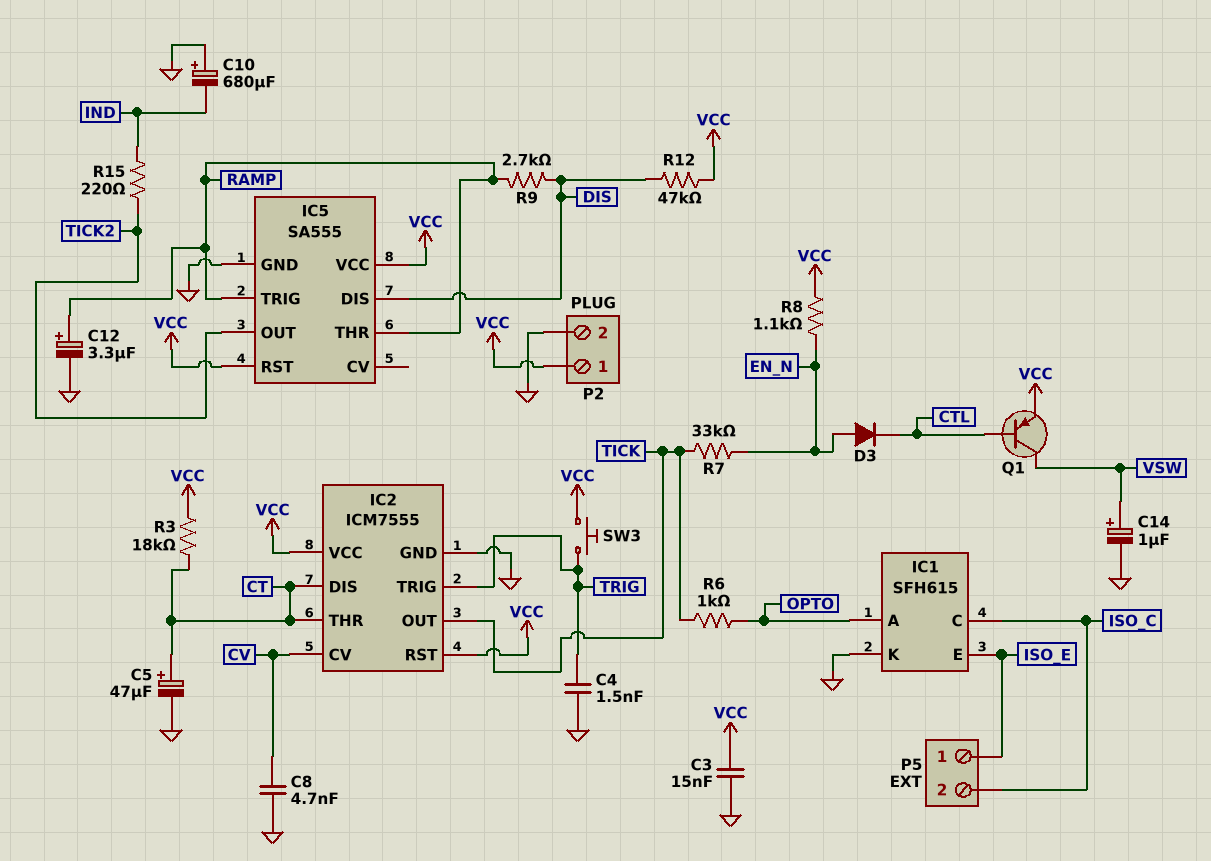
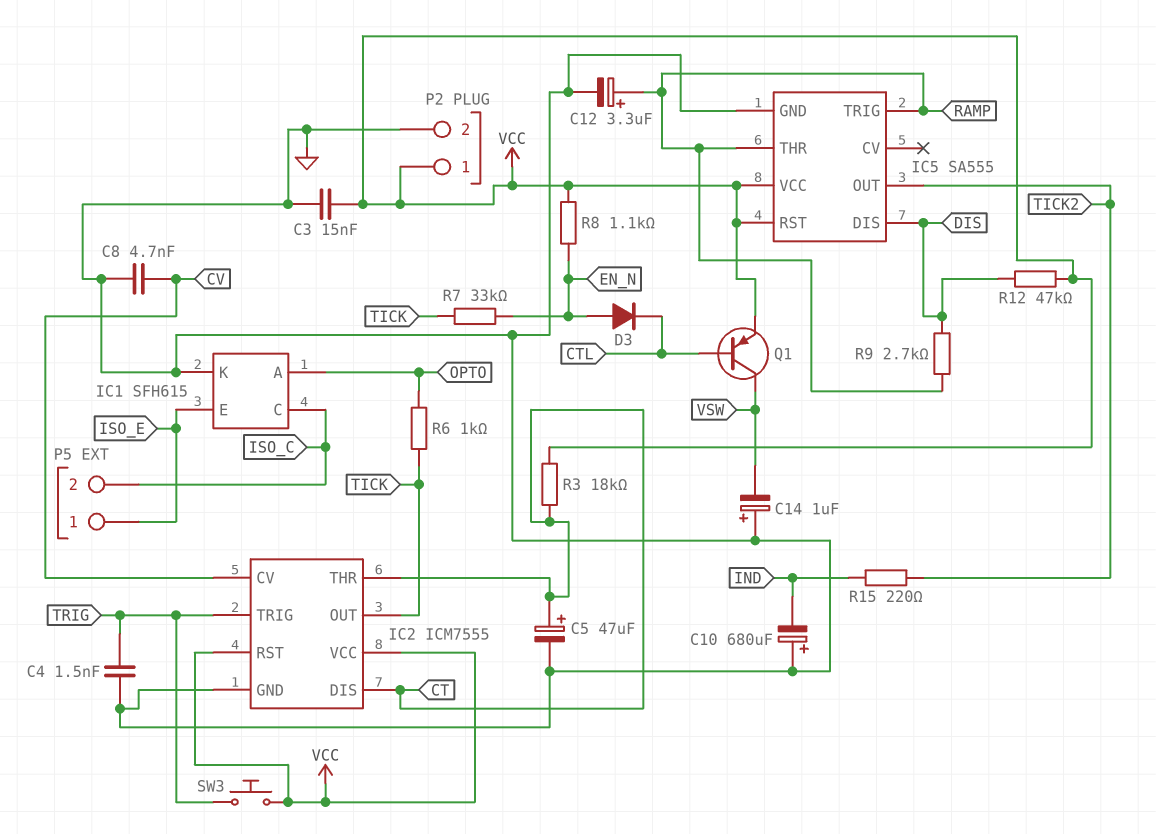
C14: 1uF (plus VSW, minus GND) -> 1uF (plus GND, minus VSW)

